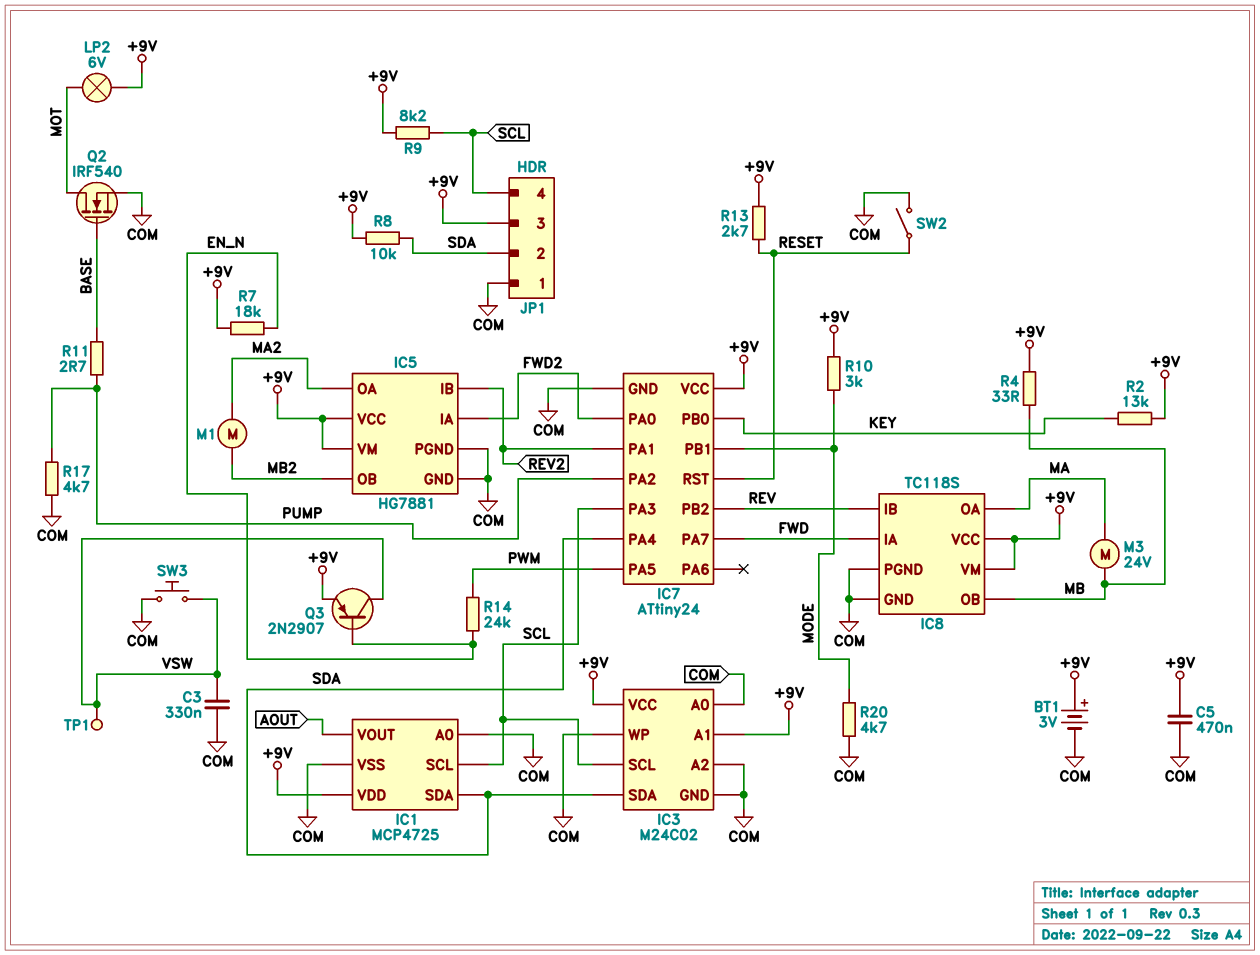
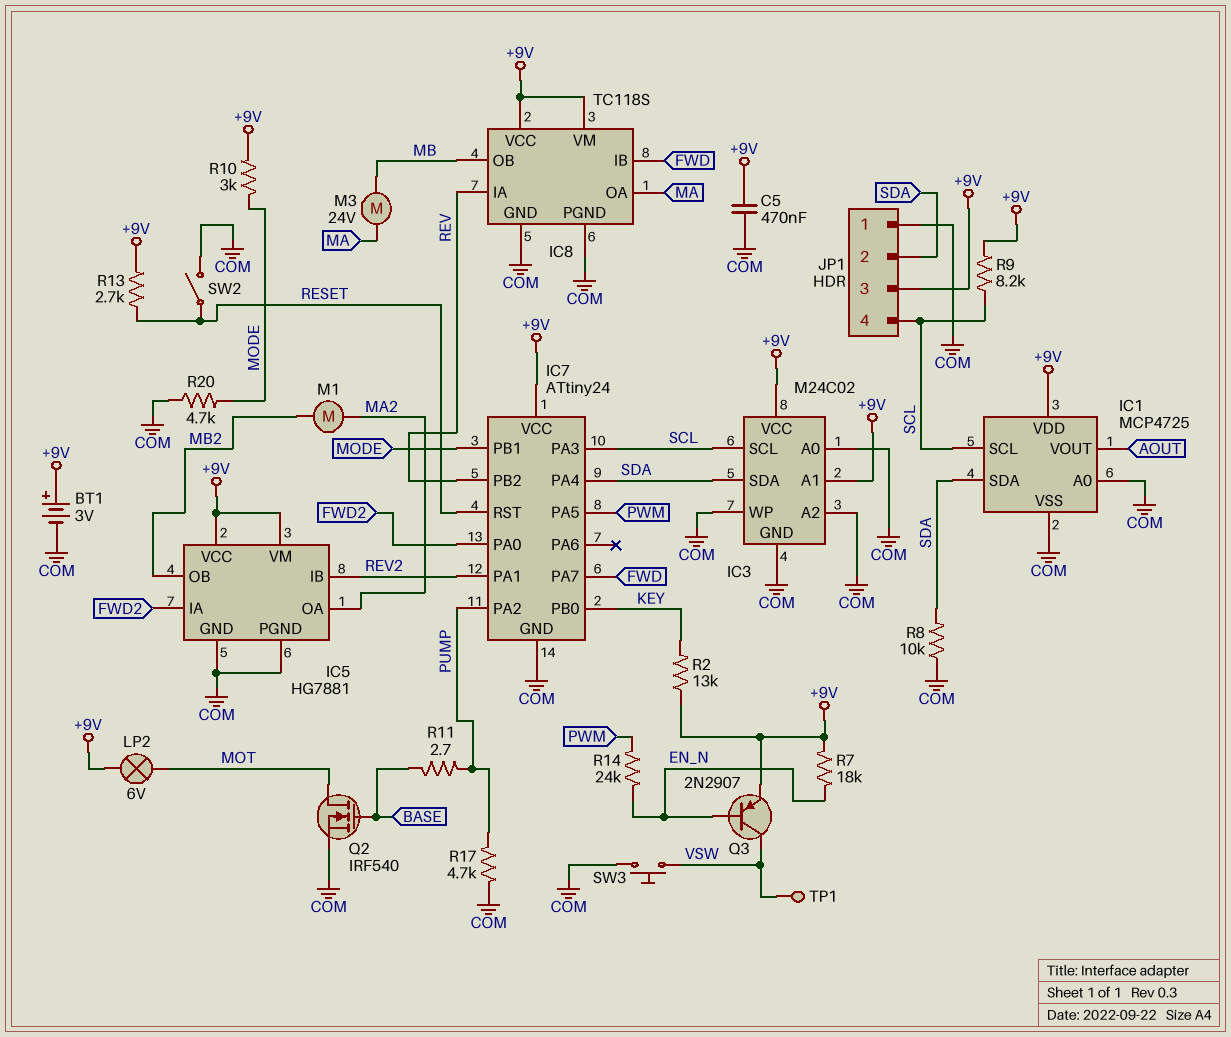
C3: 330nF (COM, VSW) -> none
IC8 pin IA: FWD -> REV
IC8 pin IB: REV -> FWD
R4: 33 (+9V, MB) -> none
R8: 10k (+9V, SDA) -> 10k (COM, SDA)

